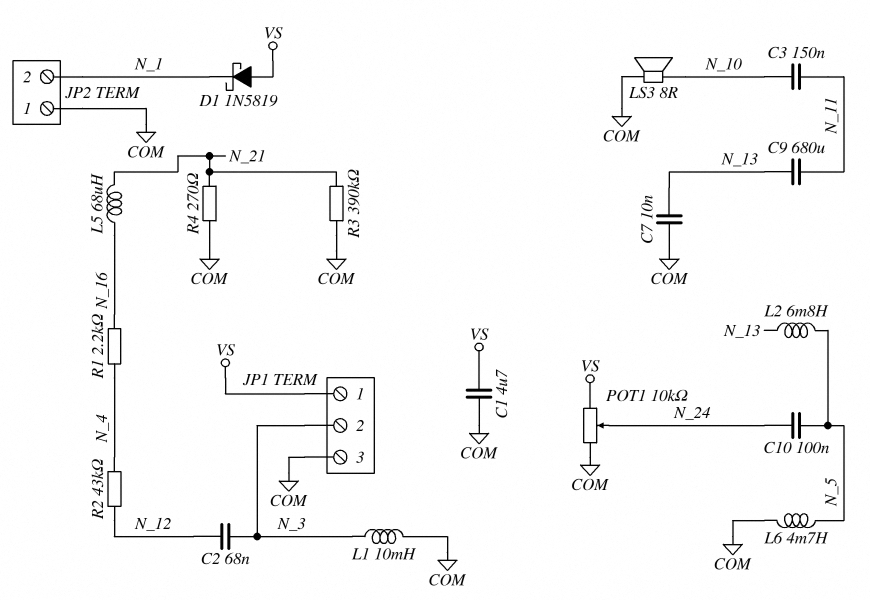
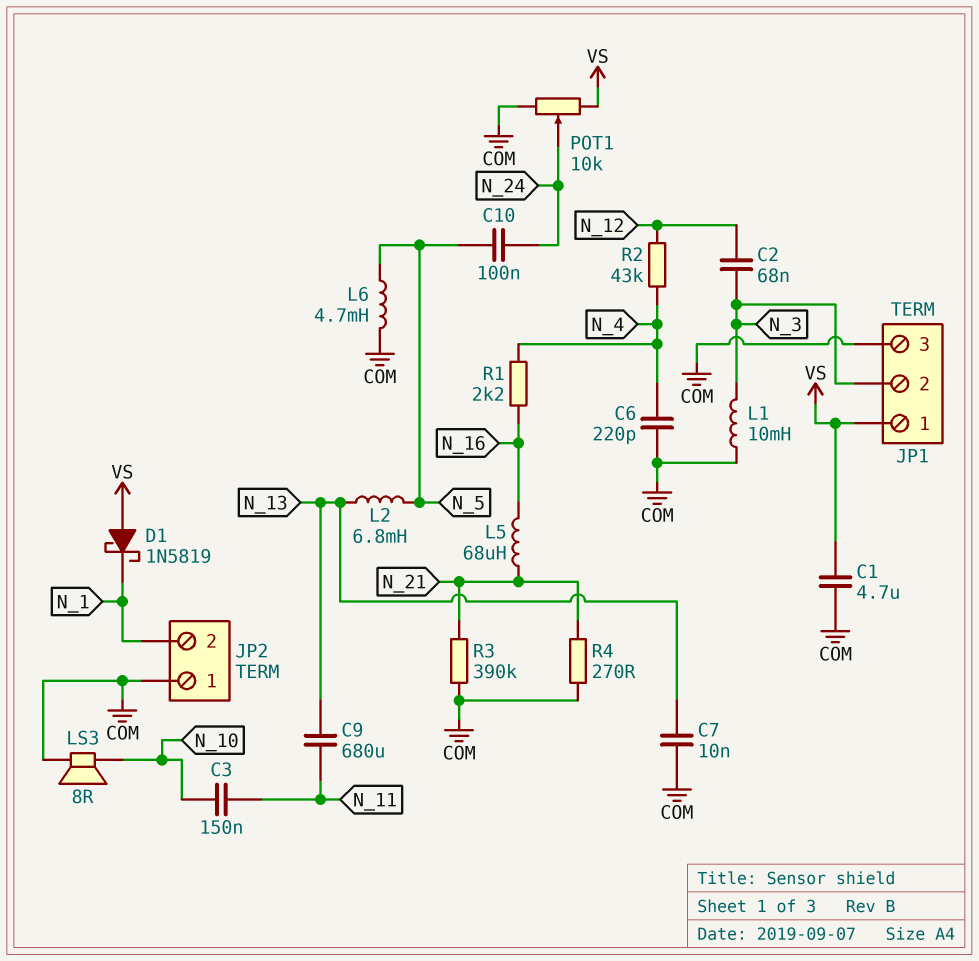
C6: none -> 220pF (COM, N_4)

